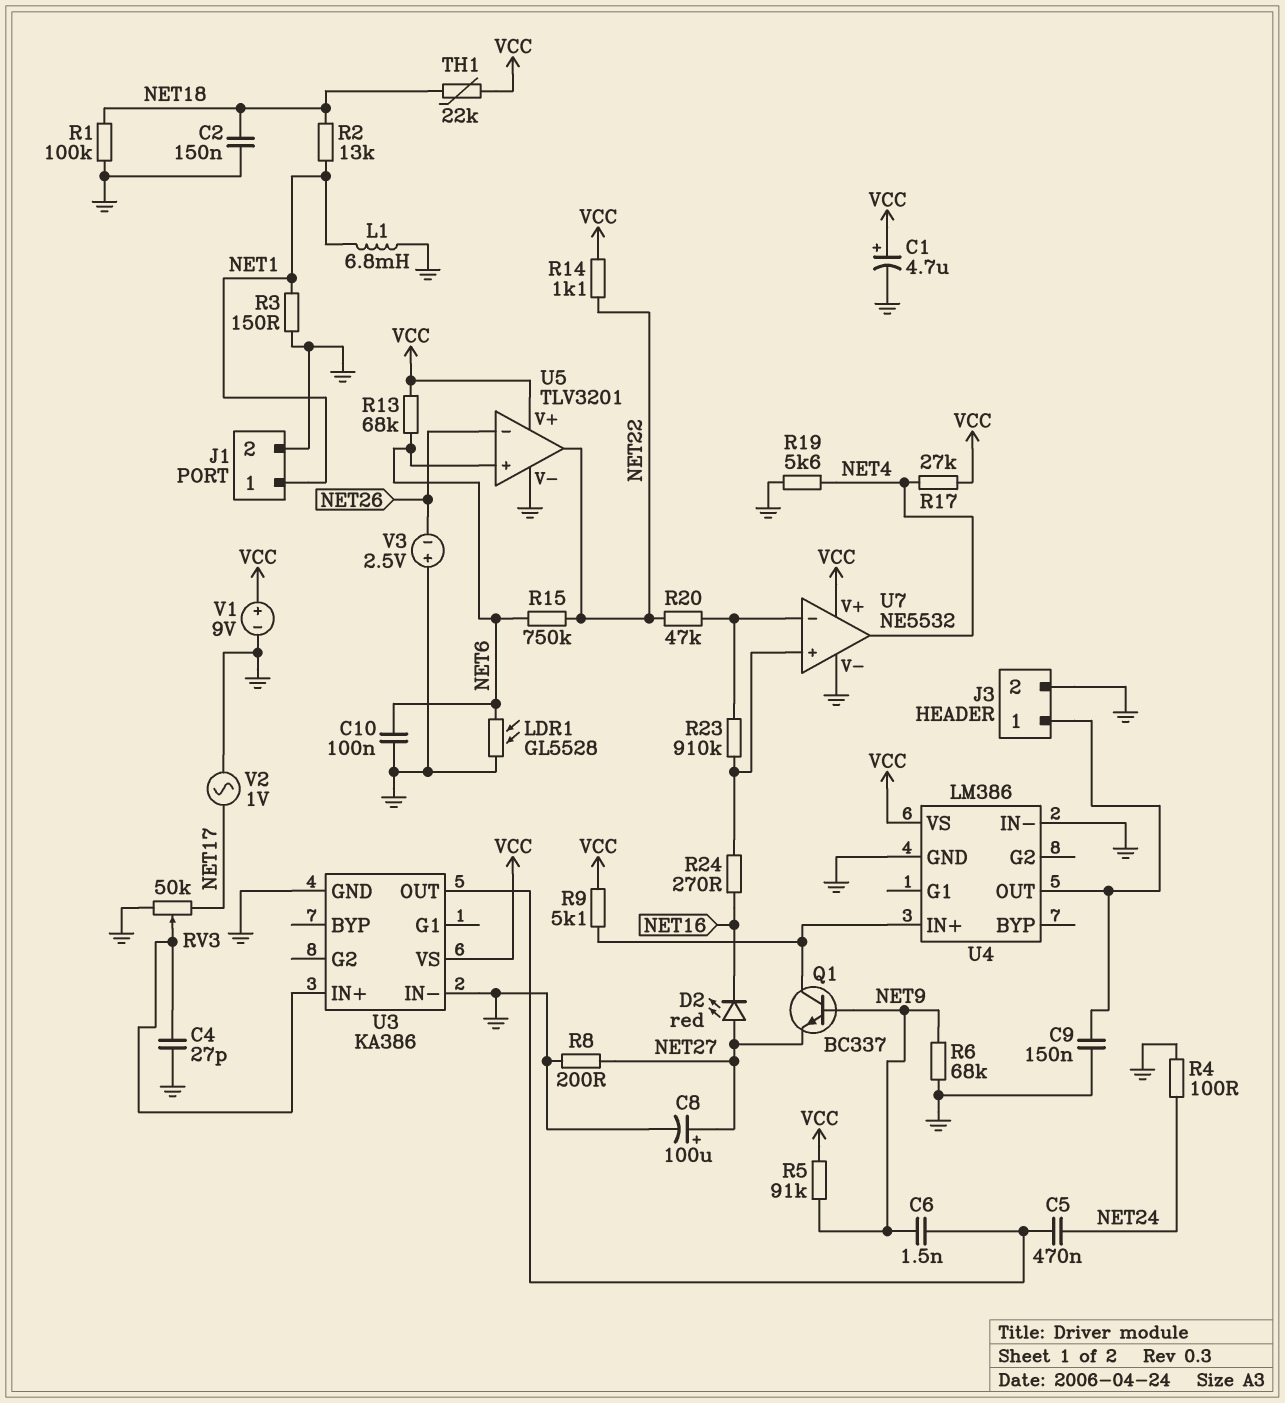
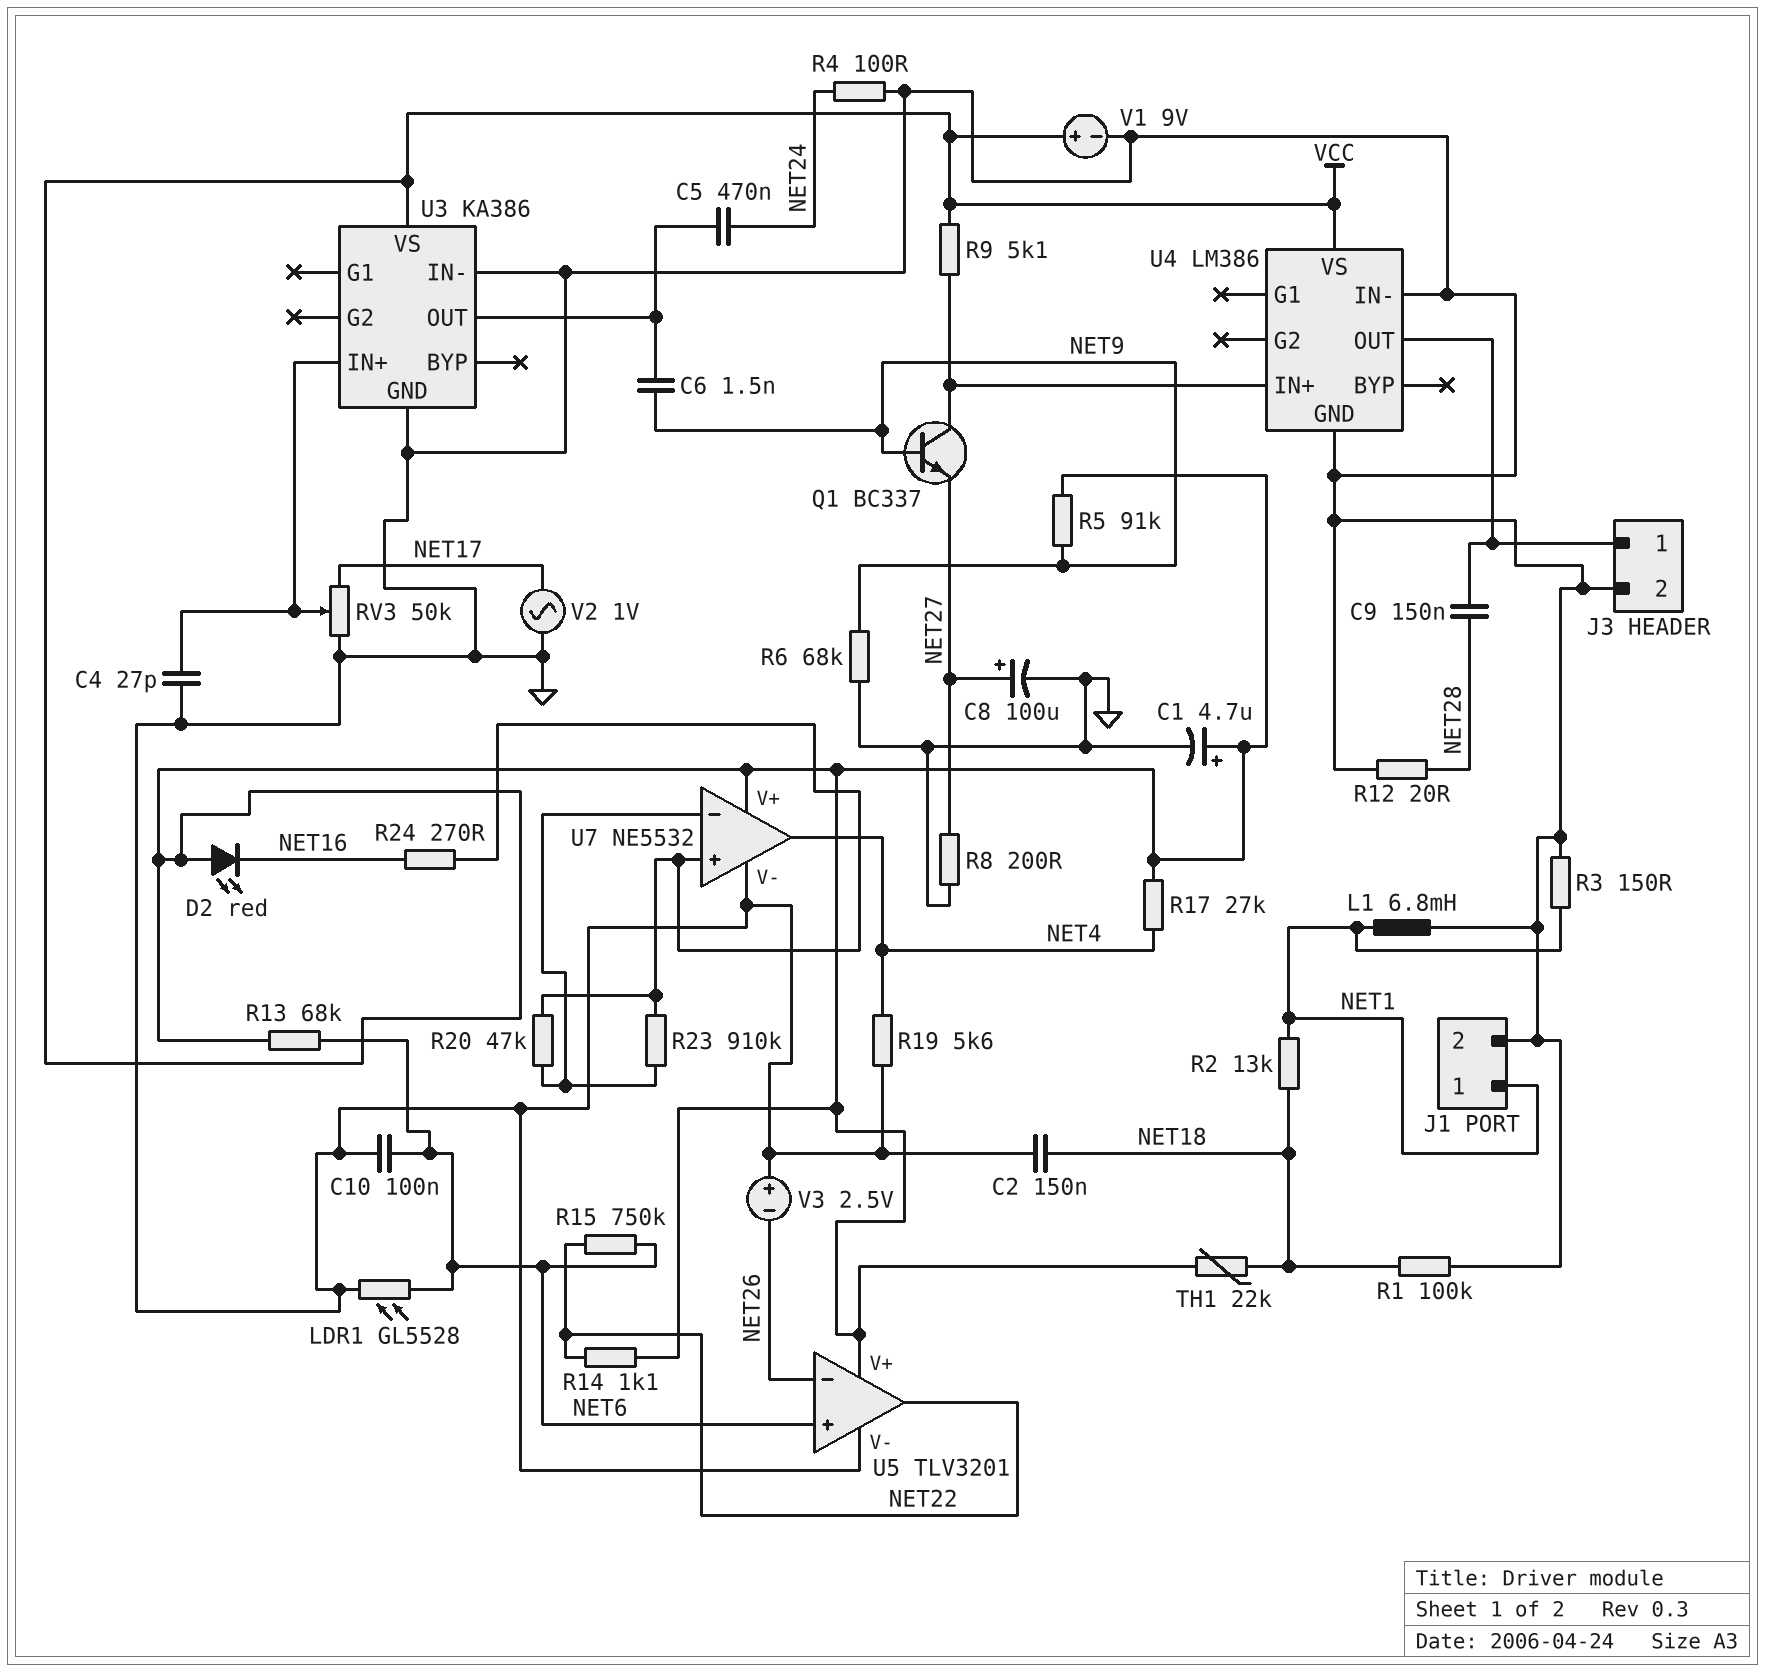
C9: 150nF (GND, J3/1) -> 150nF (J3/1, NET28)
D2: LED red (A NET27, K NET16) -> LED red (A VCC, K NET16)
R12: none -> 20 (GND, NET28)
R20: 47k (NET22, U7/in-) -> 47k (U7/in+, U7/in-)

